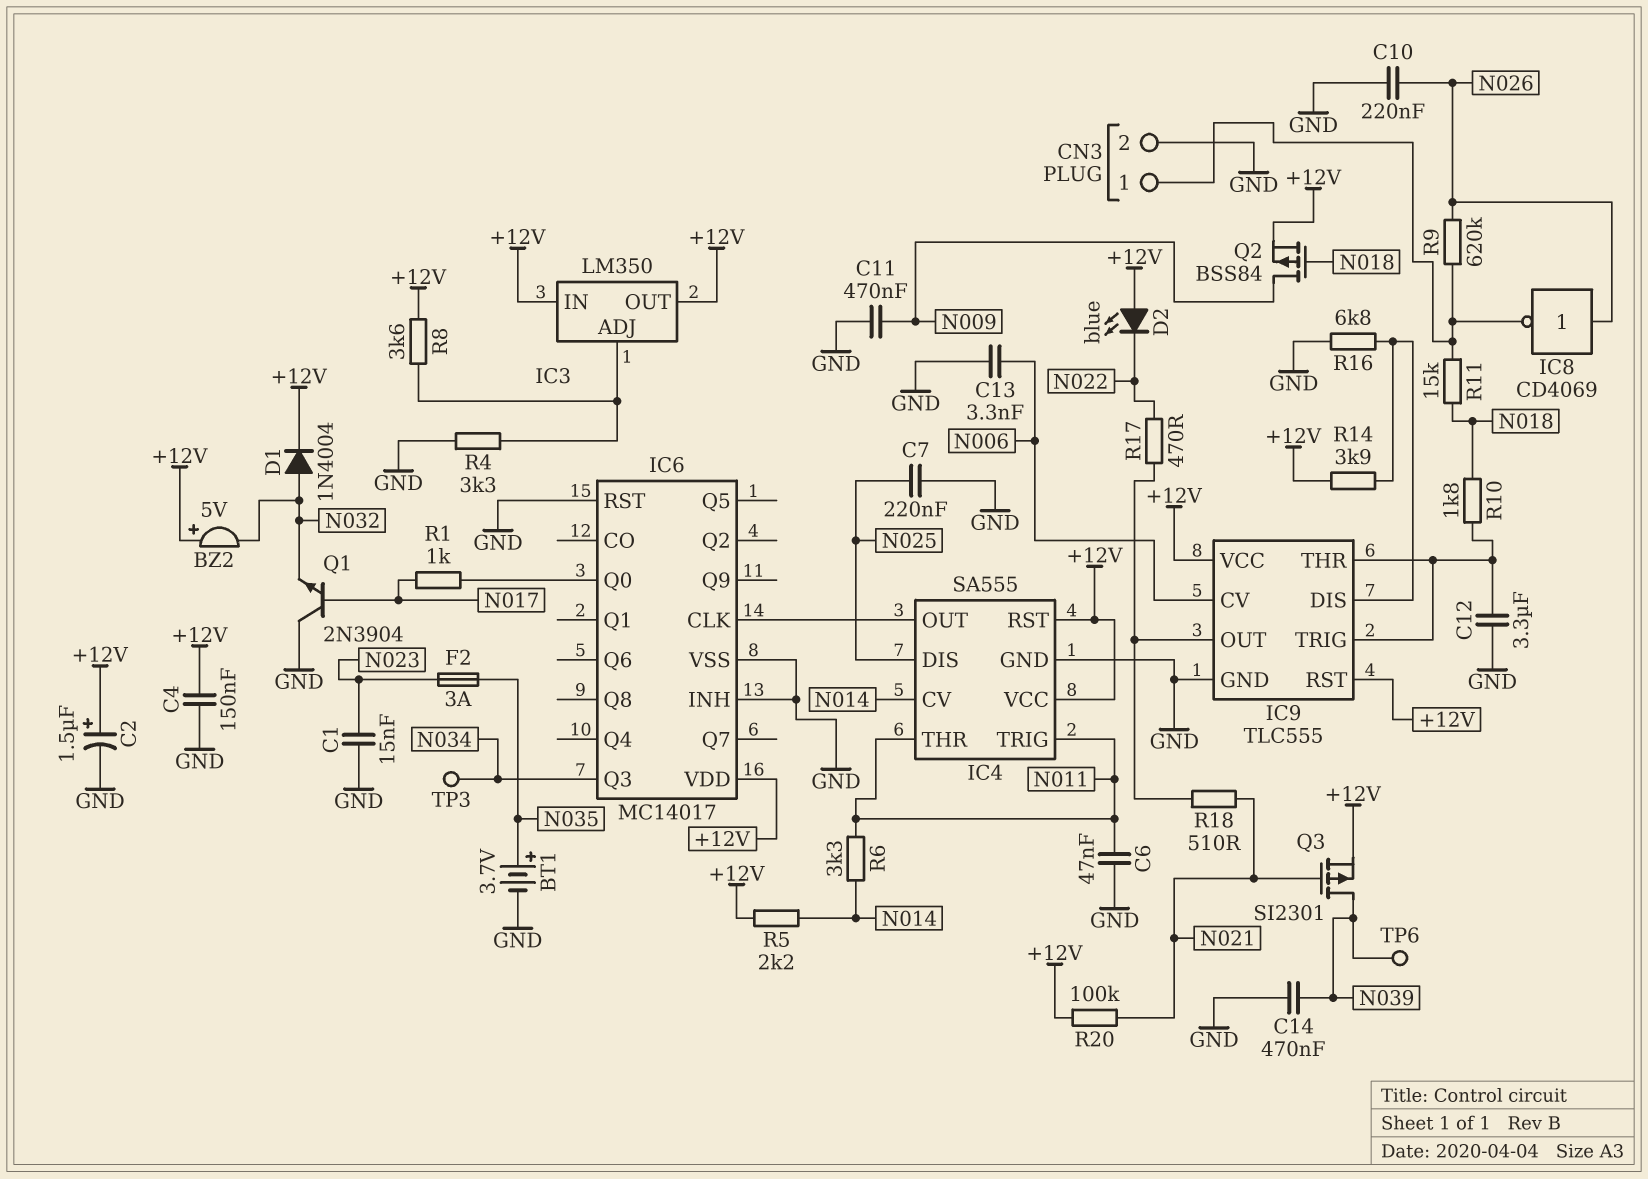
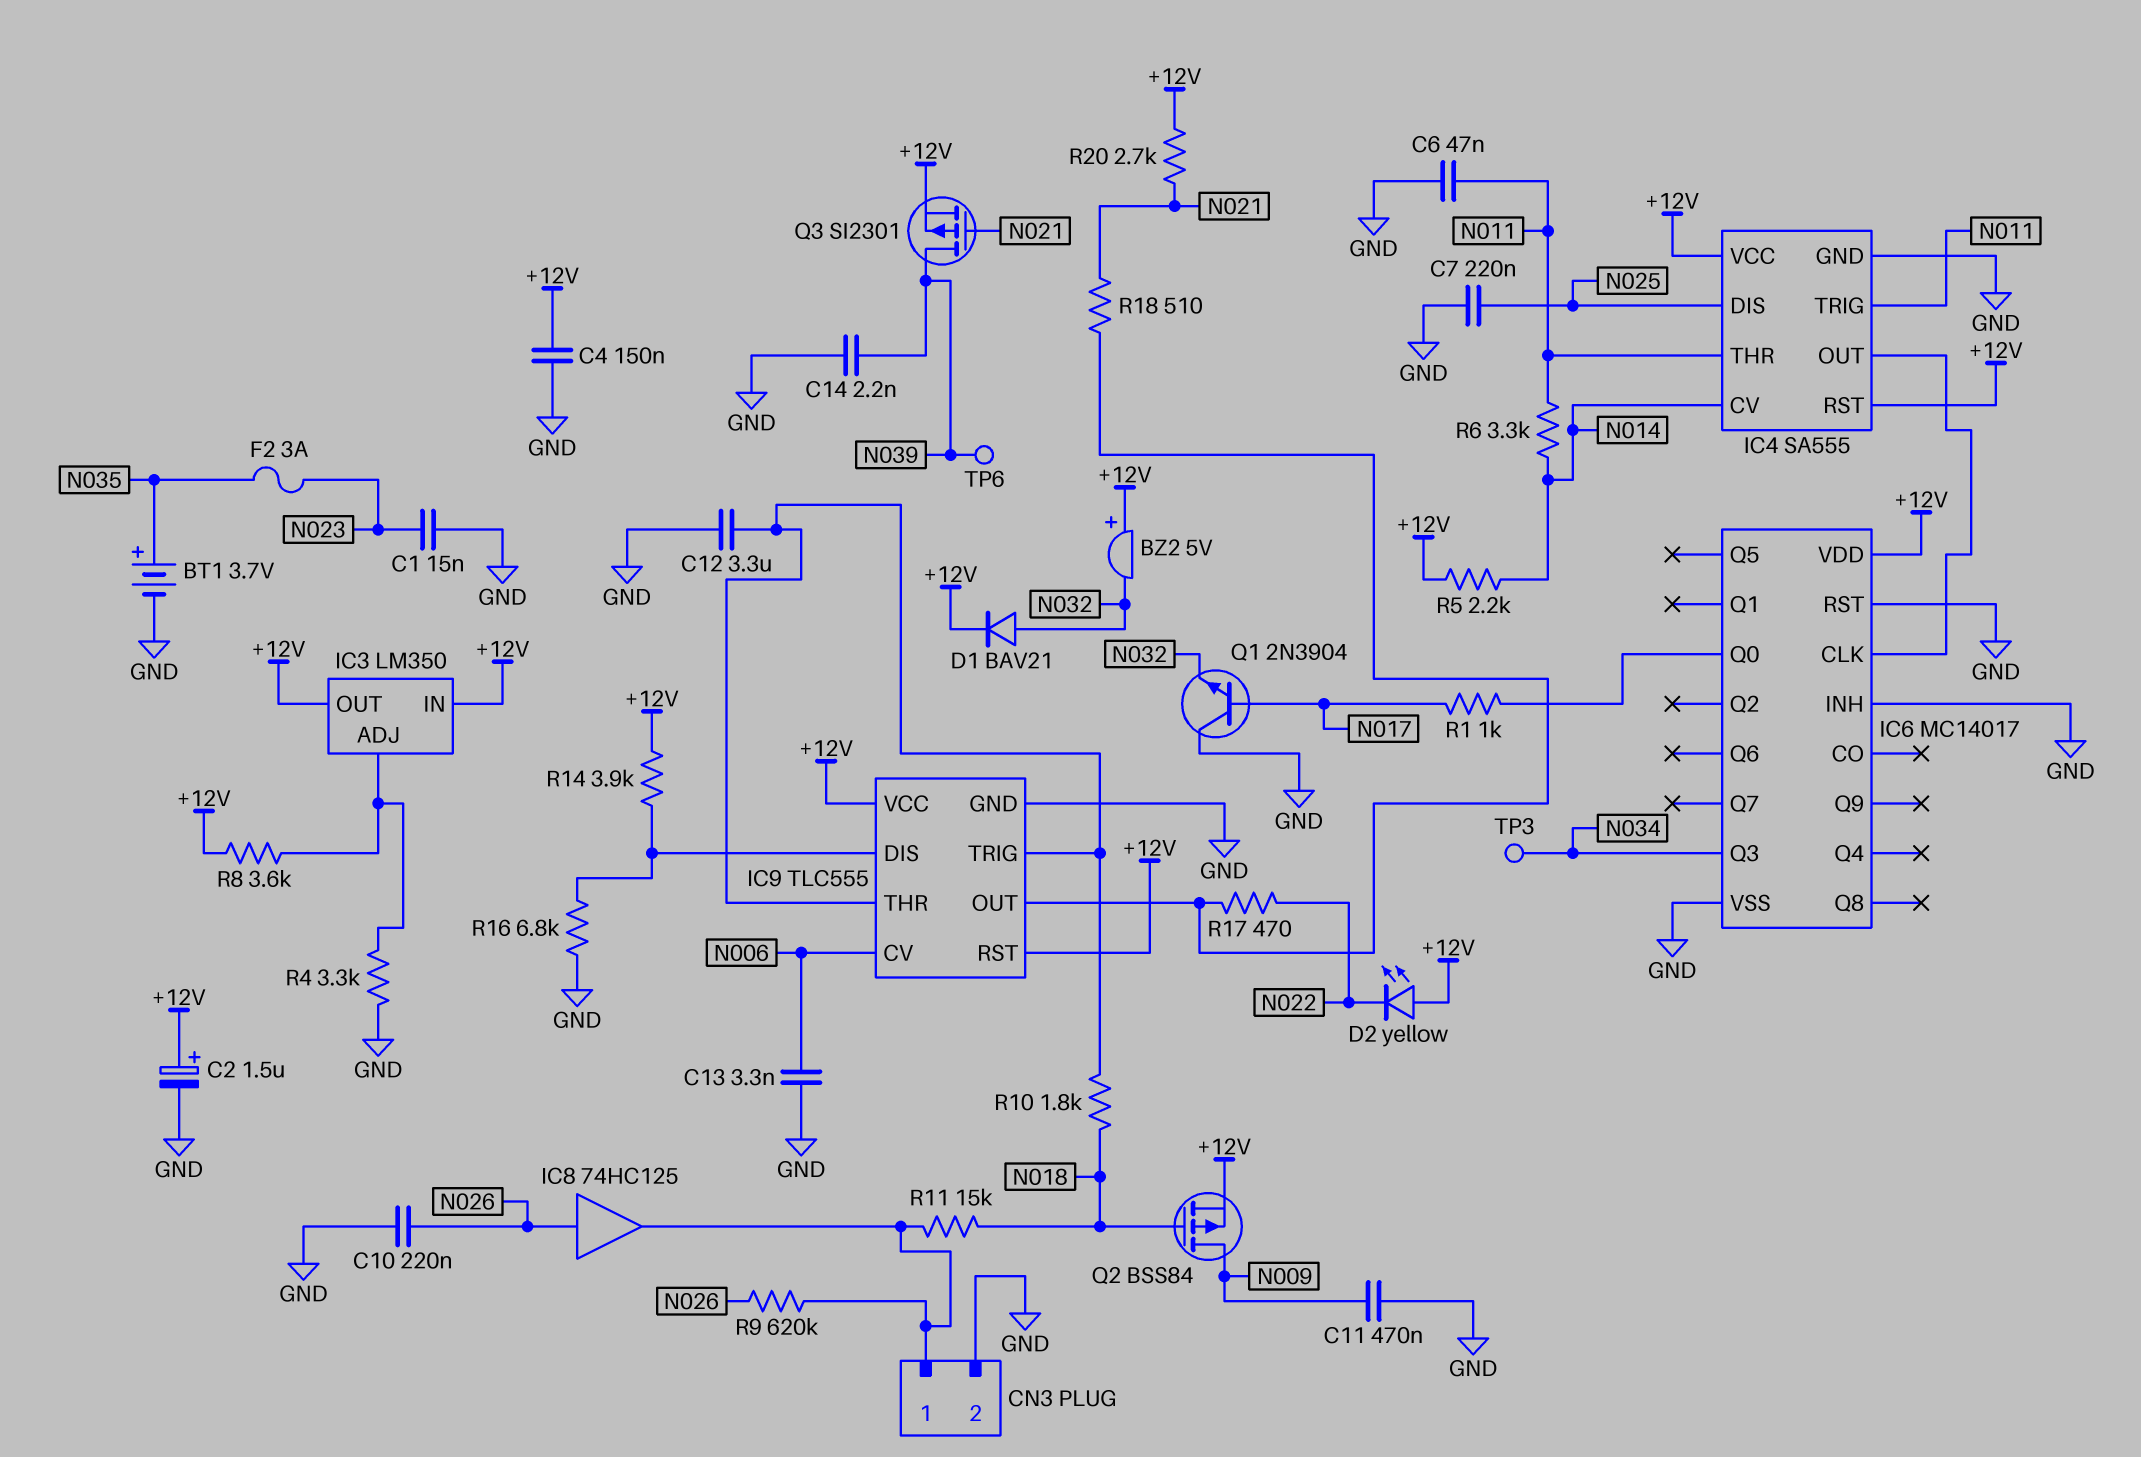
C14: 470nF (GND, N039) -> 2.2nF (GND, N039)
D1: diode 1N4004 (A N032, K +12V) -> diode BAV21 (A N032, K +12V)
D2: LED blue (A +12V, K N022) -> LED yellow (A +12V, K N022)
IC8: NOT CD4069 (in N026, out CN3/1) -> buffer 74HC125 (in N026, out CN3/1)
R20: 100k (+12V, N021) -> 2.7k (+12V, N021)

